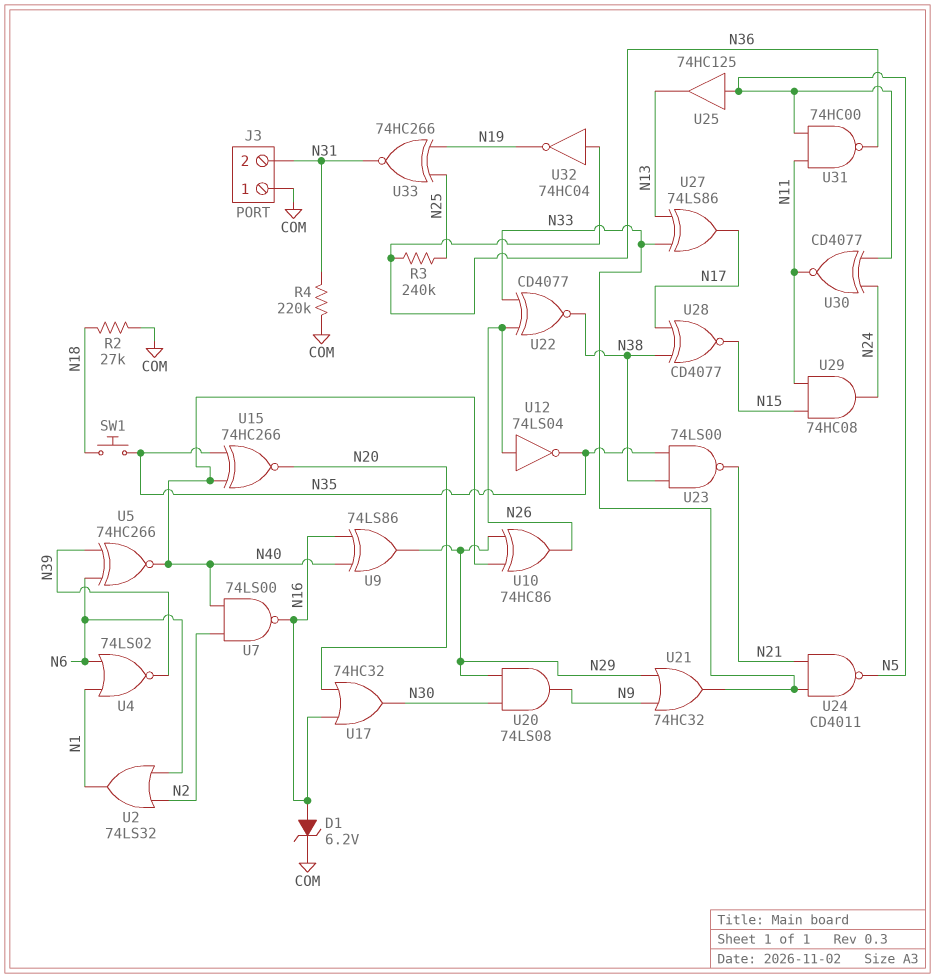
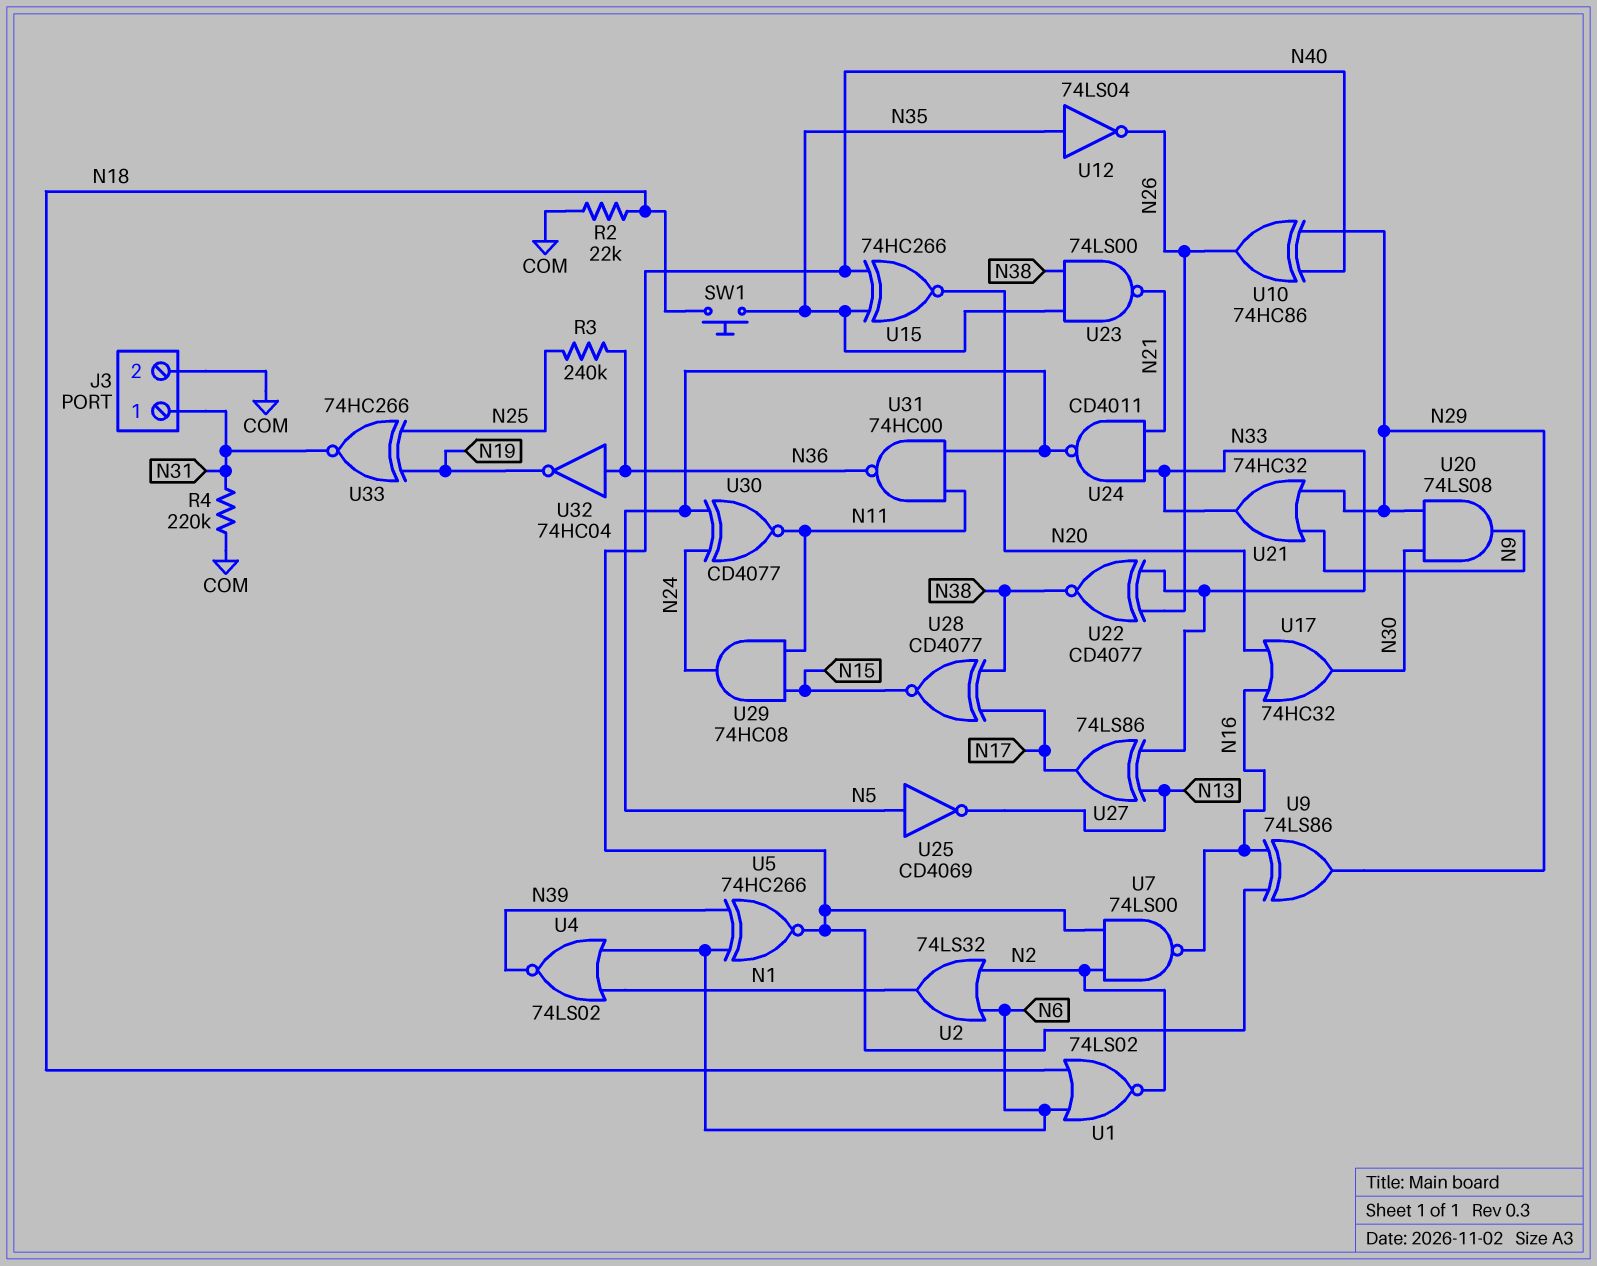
D1: zener 6.2V (A N16, K COM) -> none
J3 pin 1: COM -> N31
J3 pin 2: N31 -> COM
R2: 27k (COM, N18) -> 22k (COM, N18)
U1: none -> NOR 74LS02 (in N6, in N18, out N2)
U12: NOT 74LS04 (in N26, out N35) -> NOT 74LS04 (in N35, out N26)
U25: buffer 74HC125 (in N5, out N13) -> NOT CD4069 (in N5, out N13)

